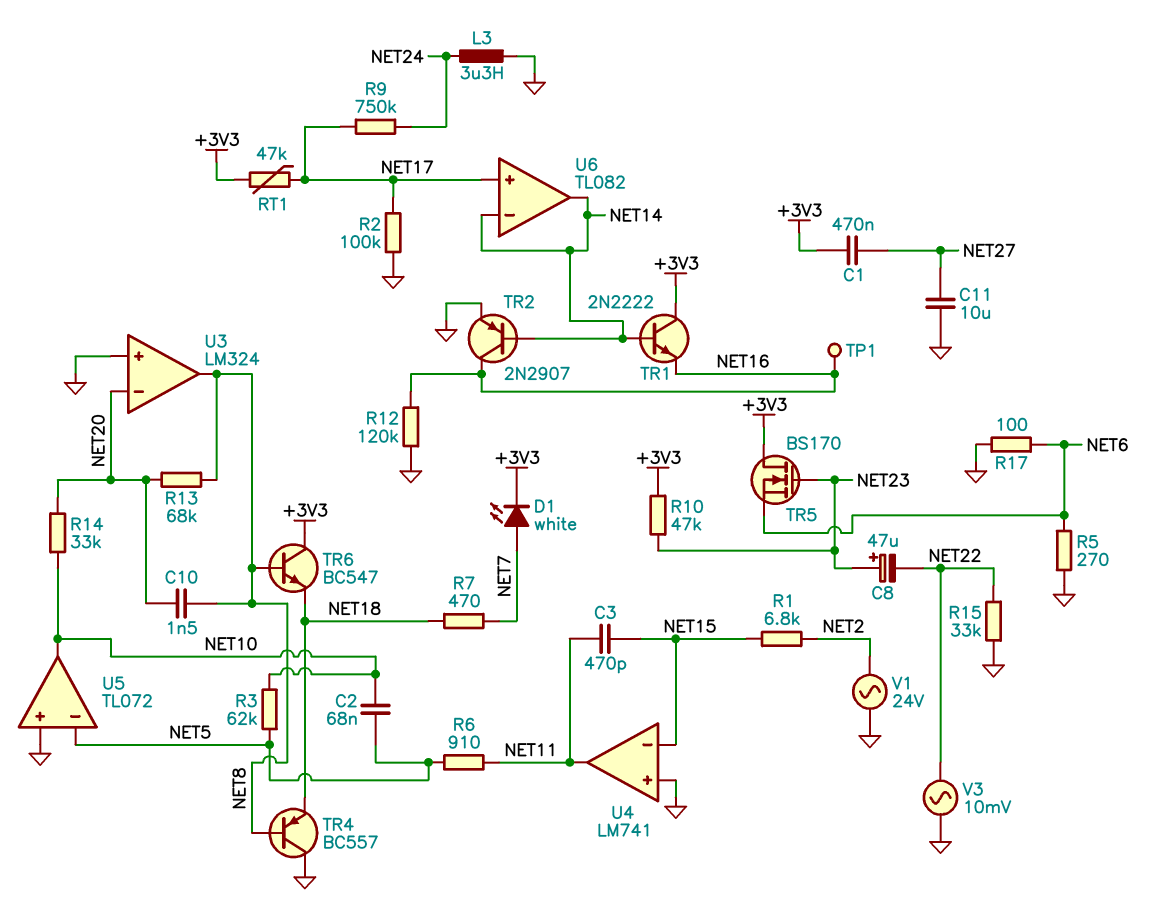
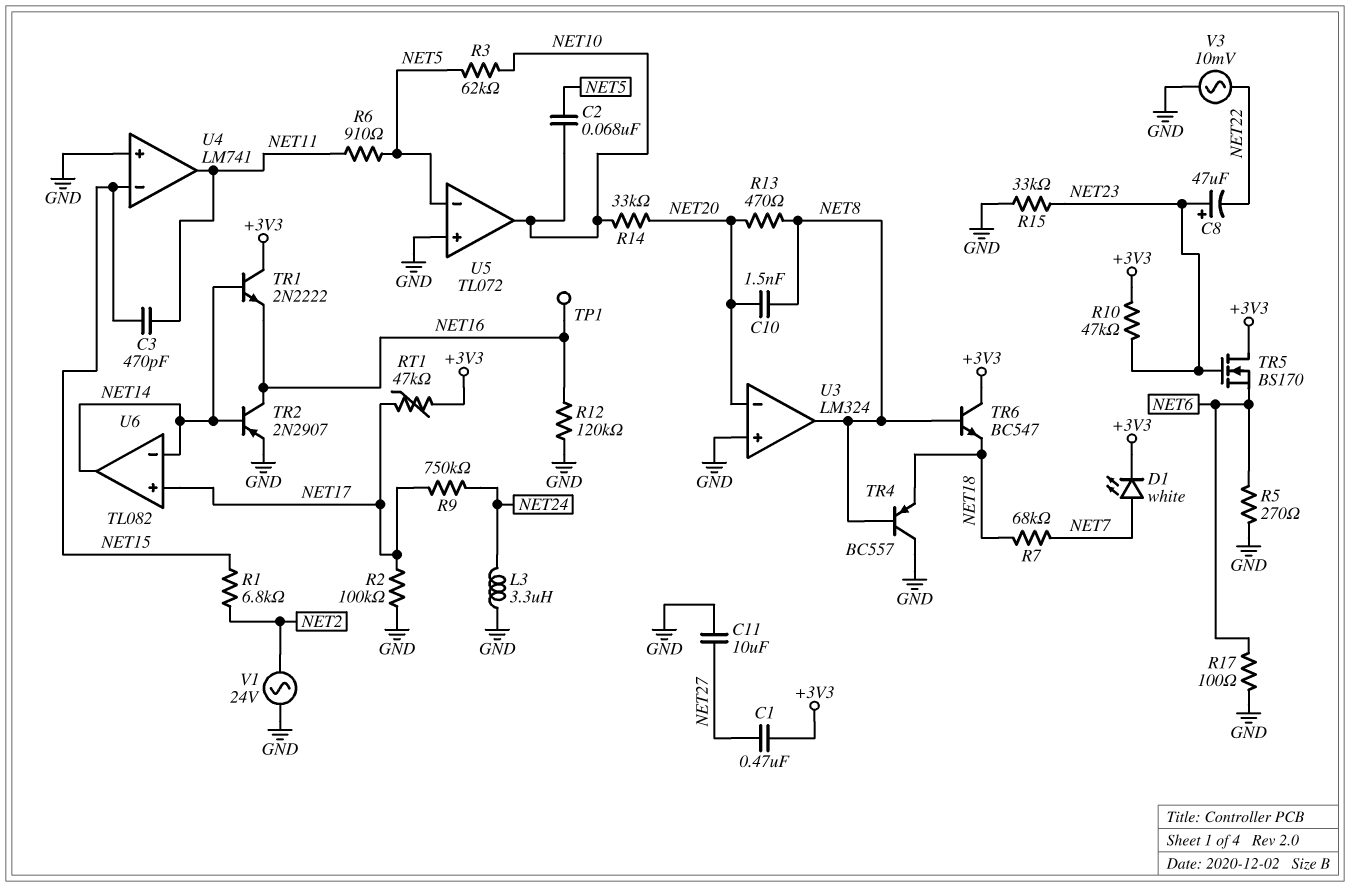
R7: 470 (NET7, NET18) -> 68k (NET7, NET18)
R13: 68k (NET8, NET20) -> 470 (NET8, NET20)
R15: 33k (GND, NET22) -> 33k (GND, NET23)

